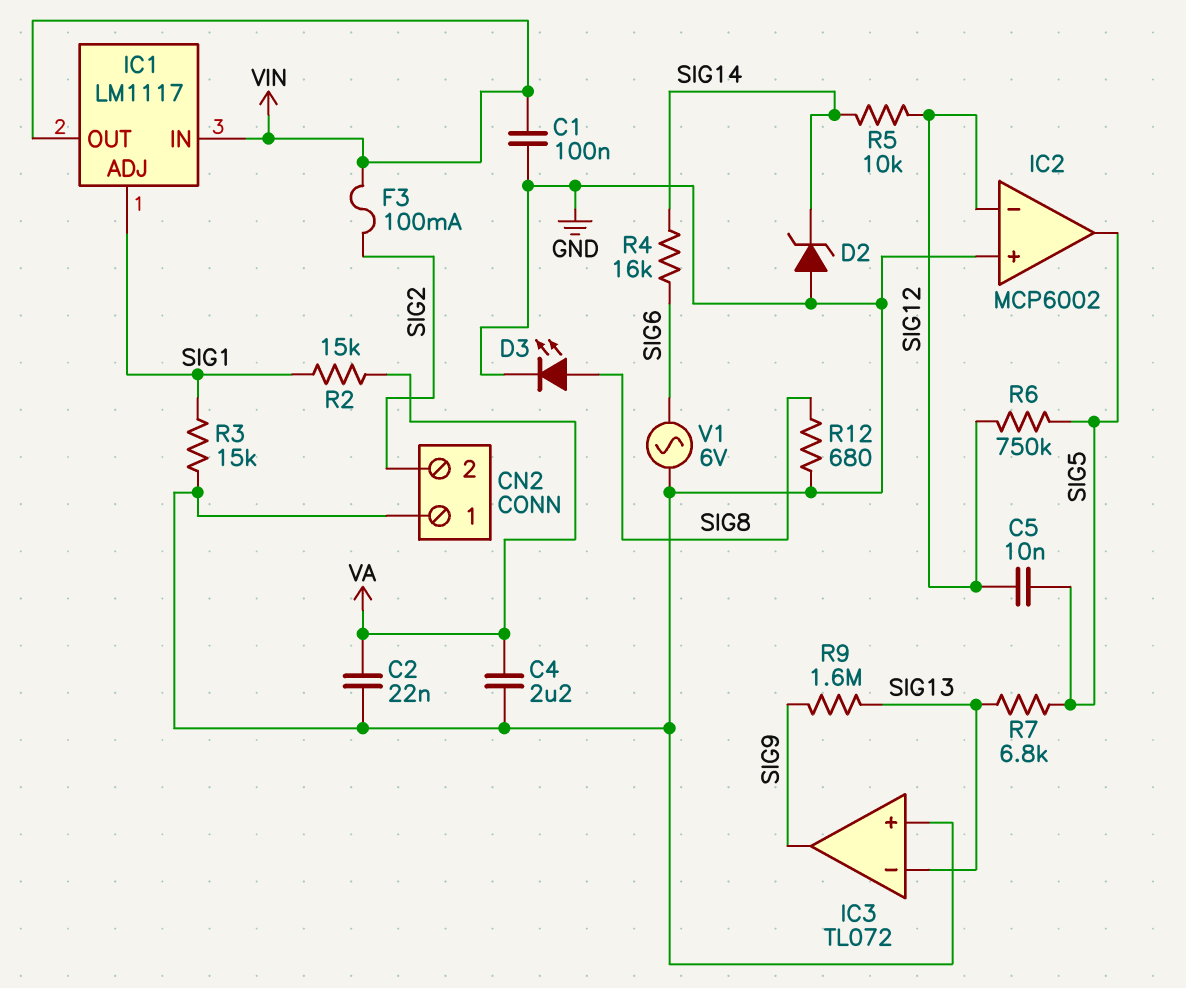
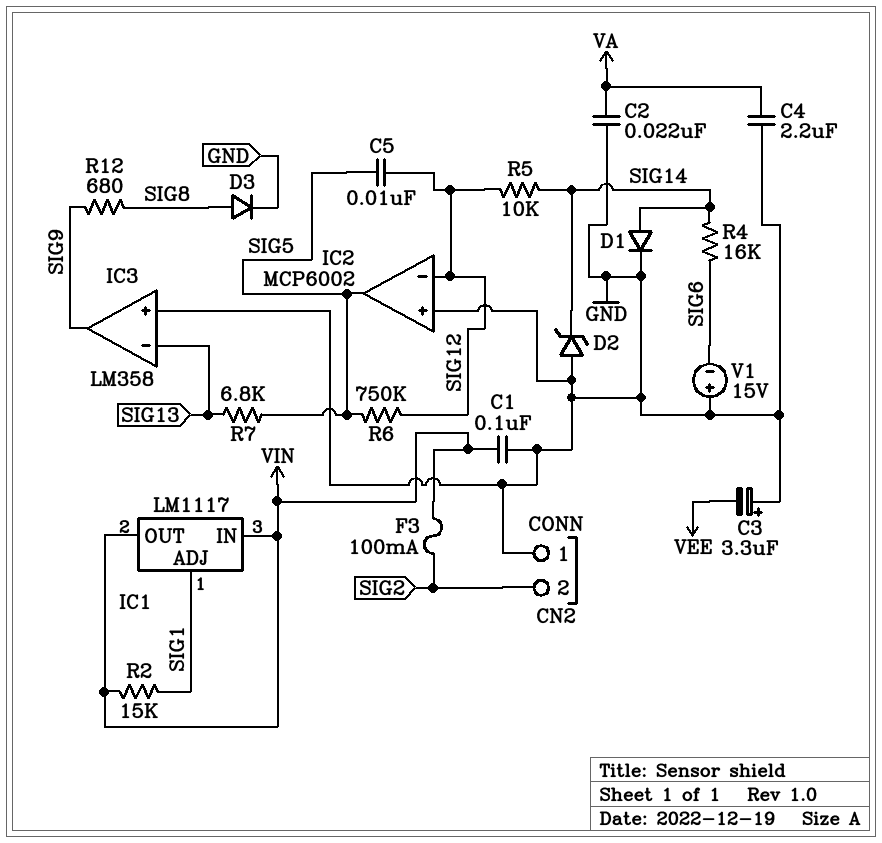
C3: none -> 3.3uF (plus GND, minus VEE)
D1: none -> diode (A SIG14, K GND)
D3: LED (A SIG8, K GND) -> diode (A SIG8, K GND)
IC3: TL072 -> LM358
R2: 15k (SIG1, VA) -> 15k (SIG1, VIN)
R3: 15k (GND, SIG1) -> none
R9: 1.6M (SIG9, SIG13) -> none
R12: 680 (GND, SIG8) -> 680 (SIG8, SIG9)
V1: AC 6V (GND, SIG6) -> 15V (plus GND, minus SIG6)

